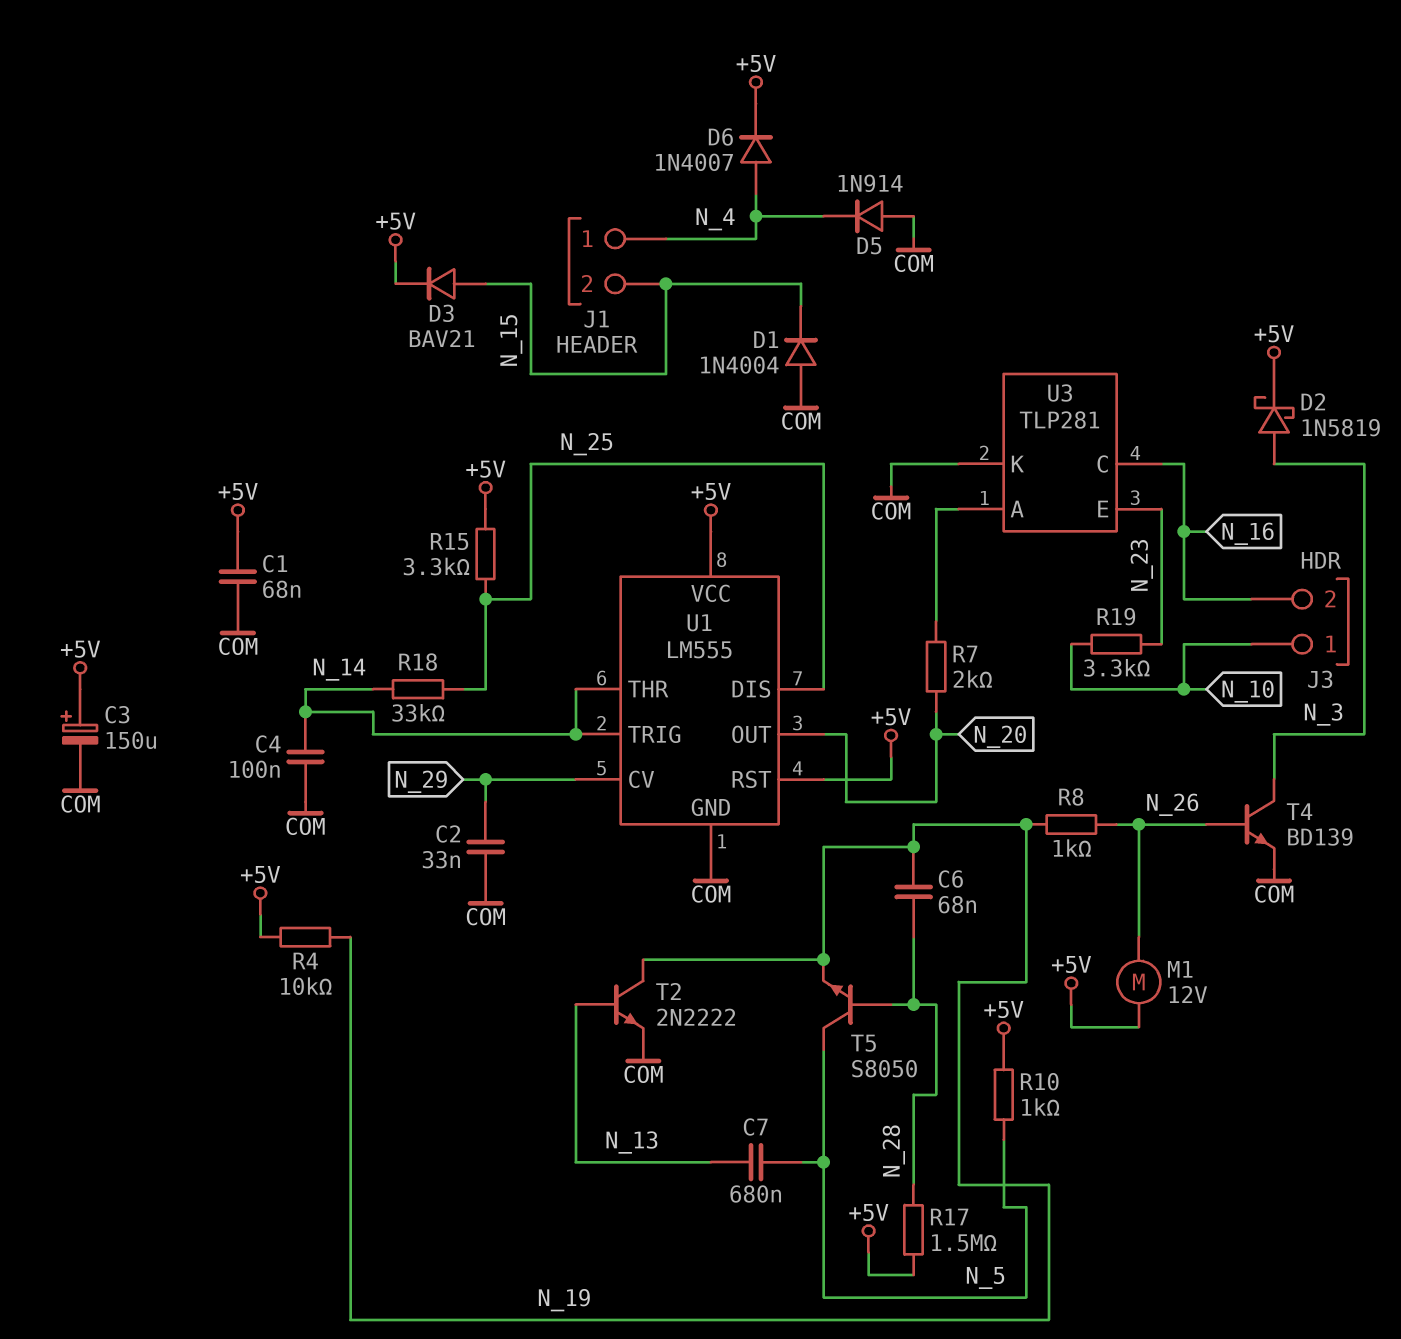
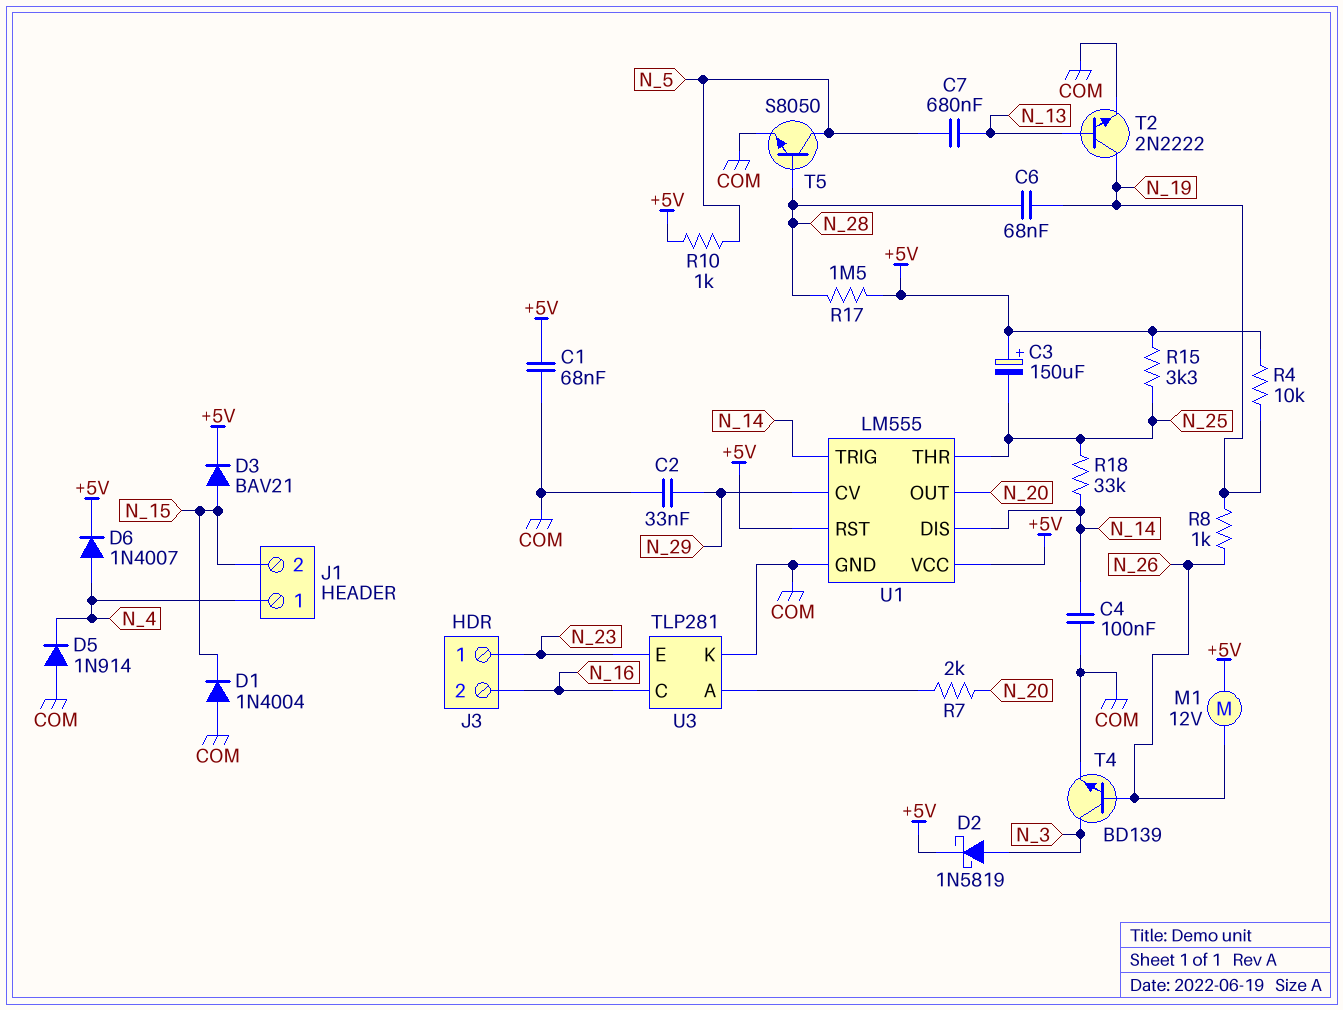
C3: 150uF (plus +5V, minus COM) -> 150uF (plus +5V, minus N_25)
J3 pin 1: N_10 -> N_23
R19: 3.3k (N_10, N_23) -> none
T5: NPN S8050 (B N_28, C N_5, E N_19) -> NPN S8050 (B N_28, C N_5, E COM)
U1 pin DIS: N_25 -> N_14
U1 pin THR: N_14 -> N_25

